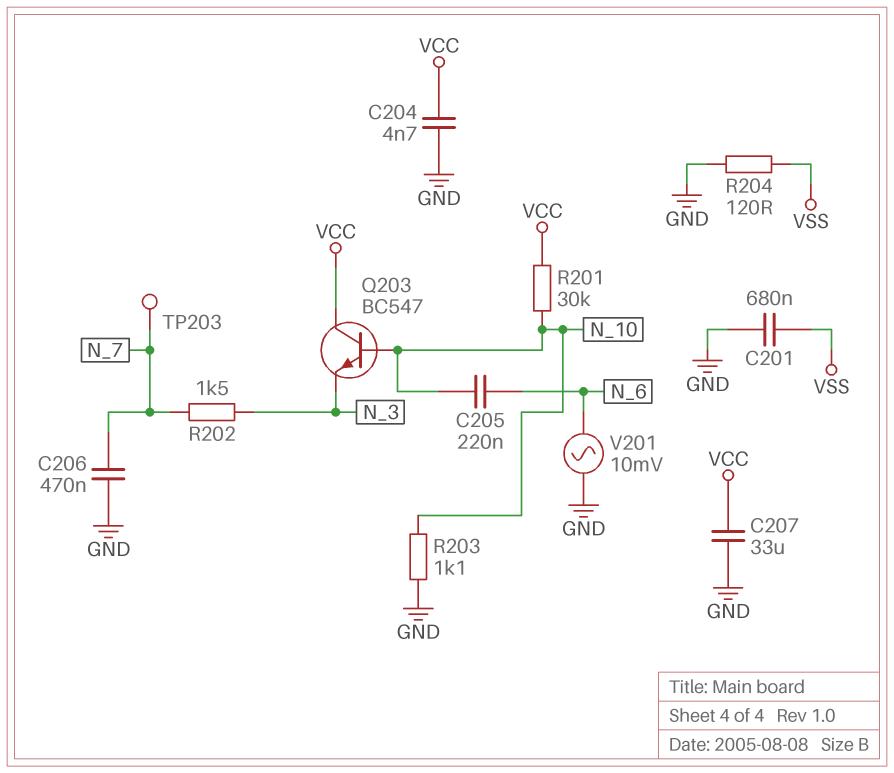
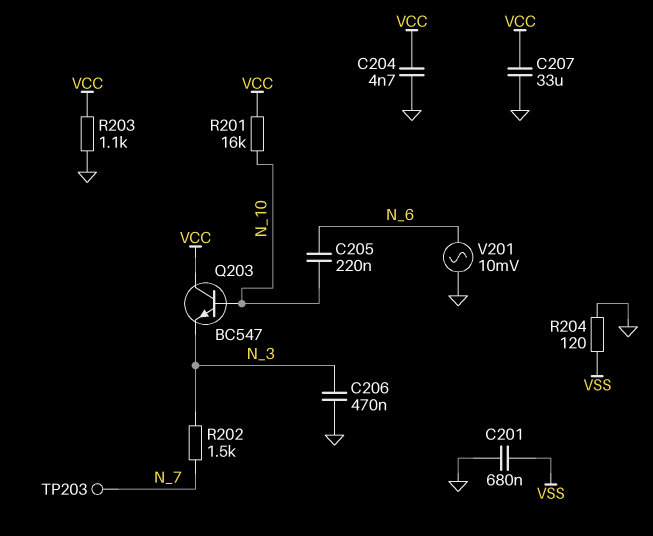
C206: 470nF (GND, N_7) -> 470nF (GND, N_3)
R201: 30k (N_10, VCC) -> 16k (N_10, VCC)
R203: 1.1k (GND, N_10) -> 1.1k (GND, VCC)

